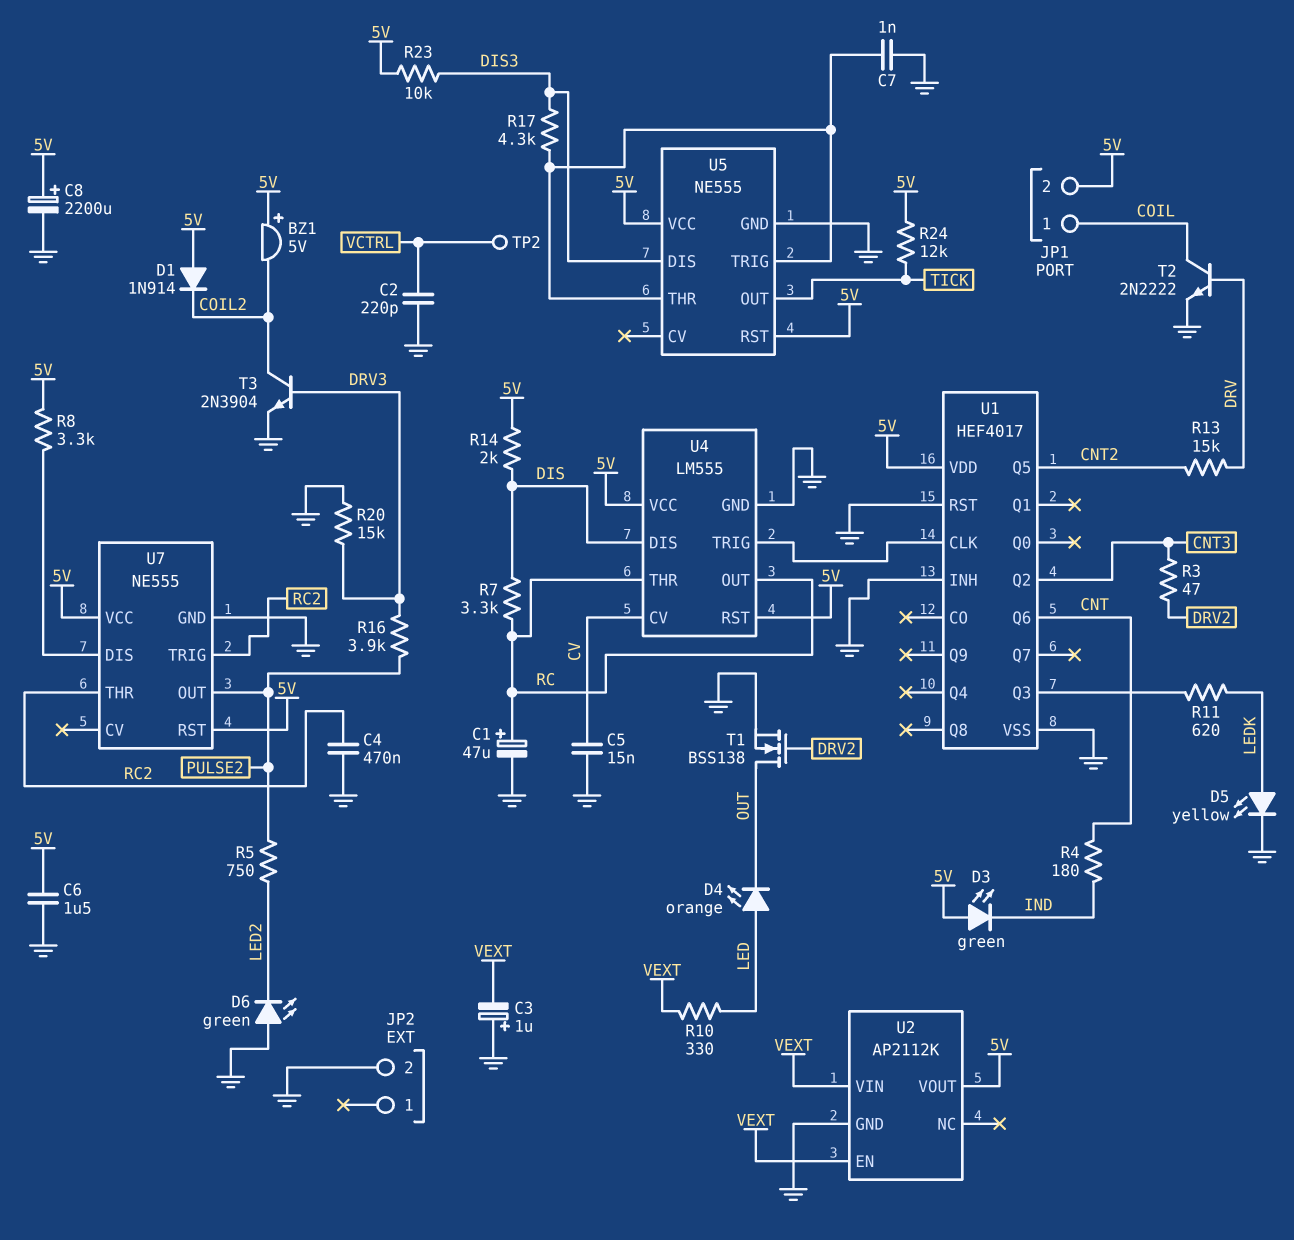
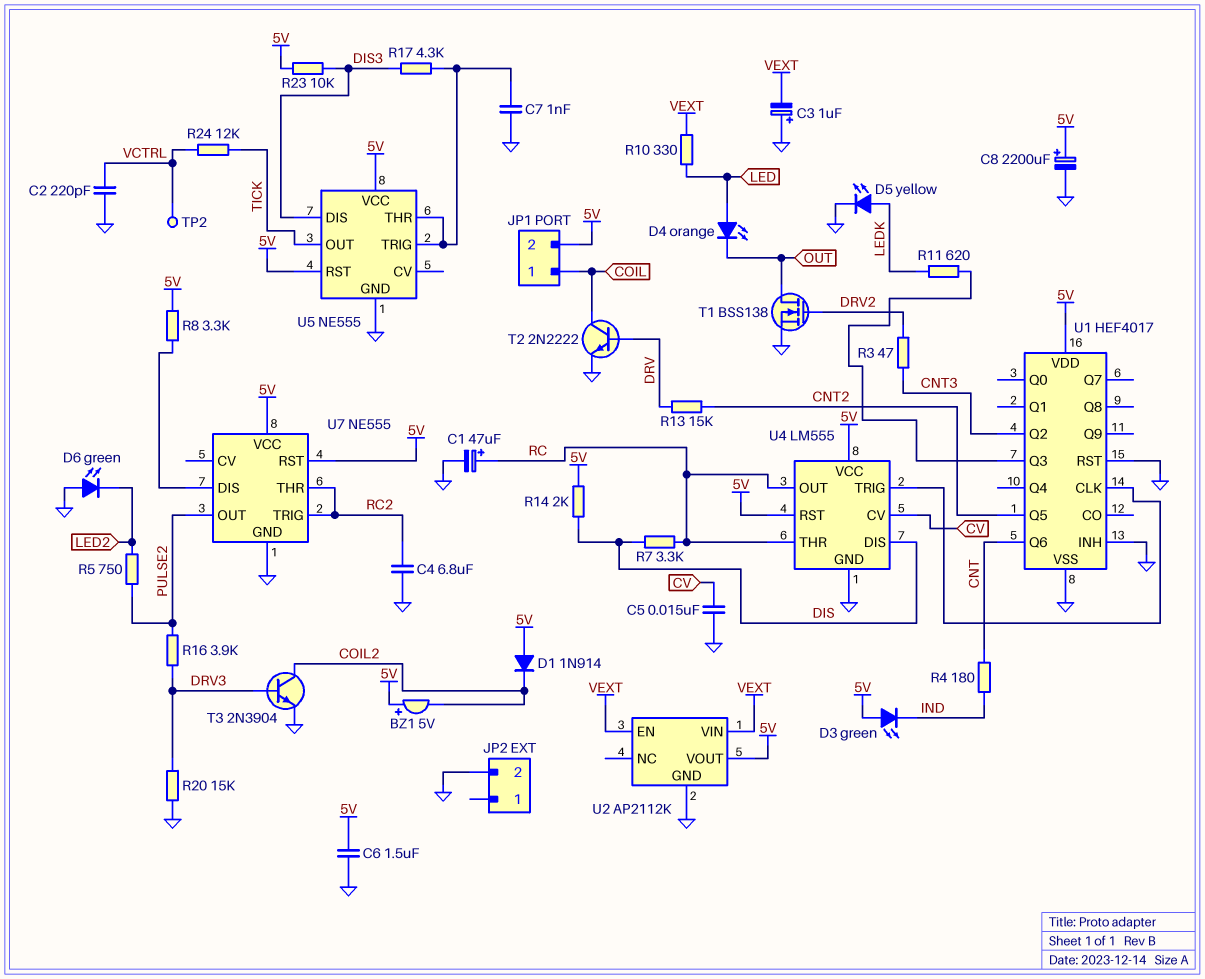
C4: 470nF (GND, RC2) -> 6.8uF (GND, RC2)
R24: 12k (5V, TICK) -> 12k (TICK, VCTRL)

